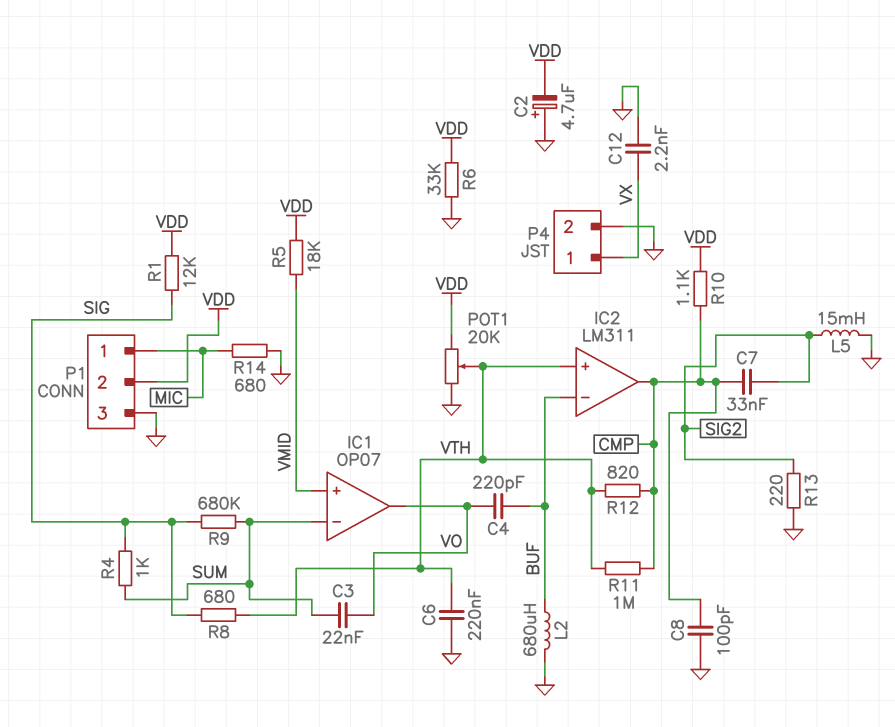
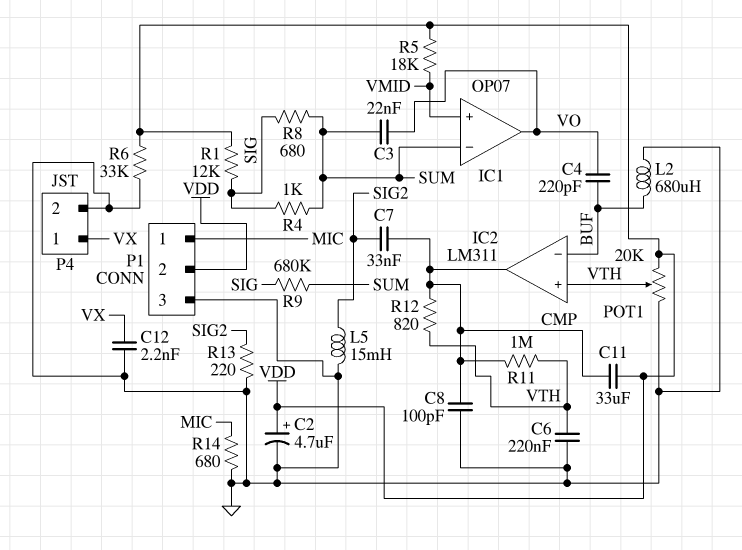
C2: 4.7uF (plus GND, minus VDD) -> 4.7uF (plus VDD, minus GND)
C11: none -> 33uF (CMP, VDD)
R8: 680 (SIG, VTH) -> 680 (SIG, SUM)
R10: 1.1k (CMP, VDD) -> none

